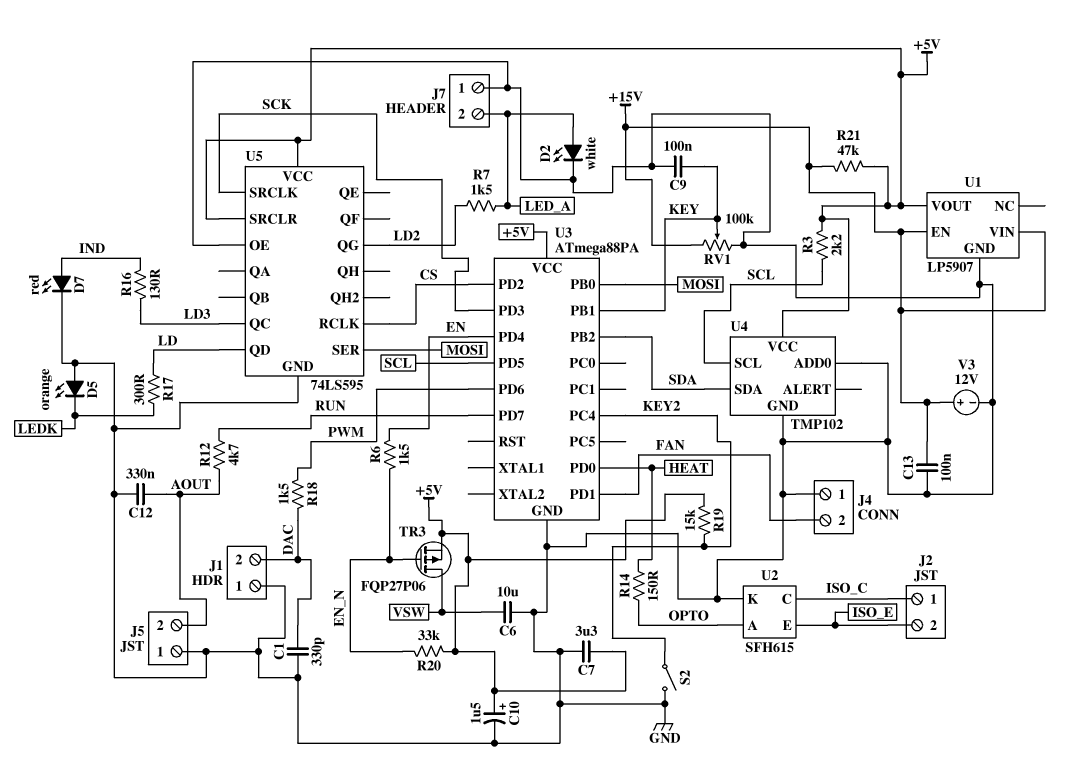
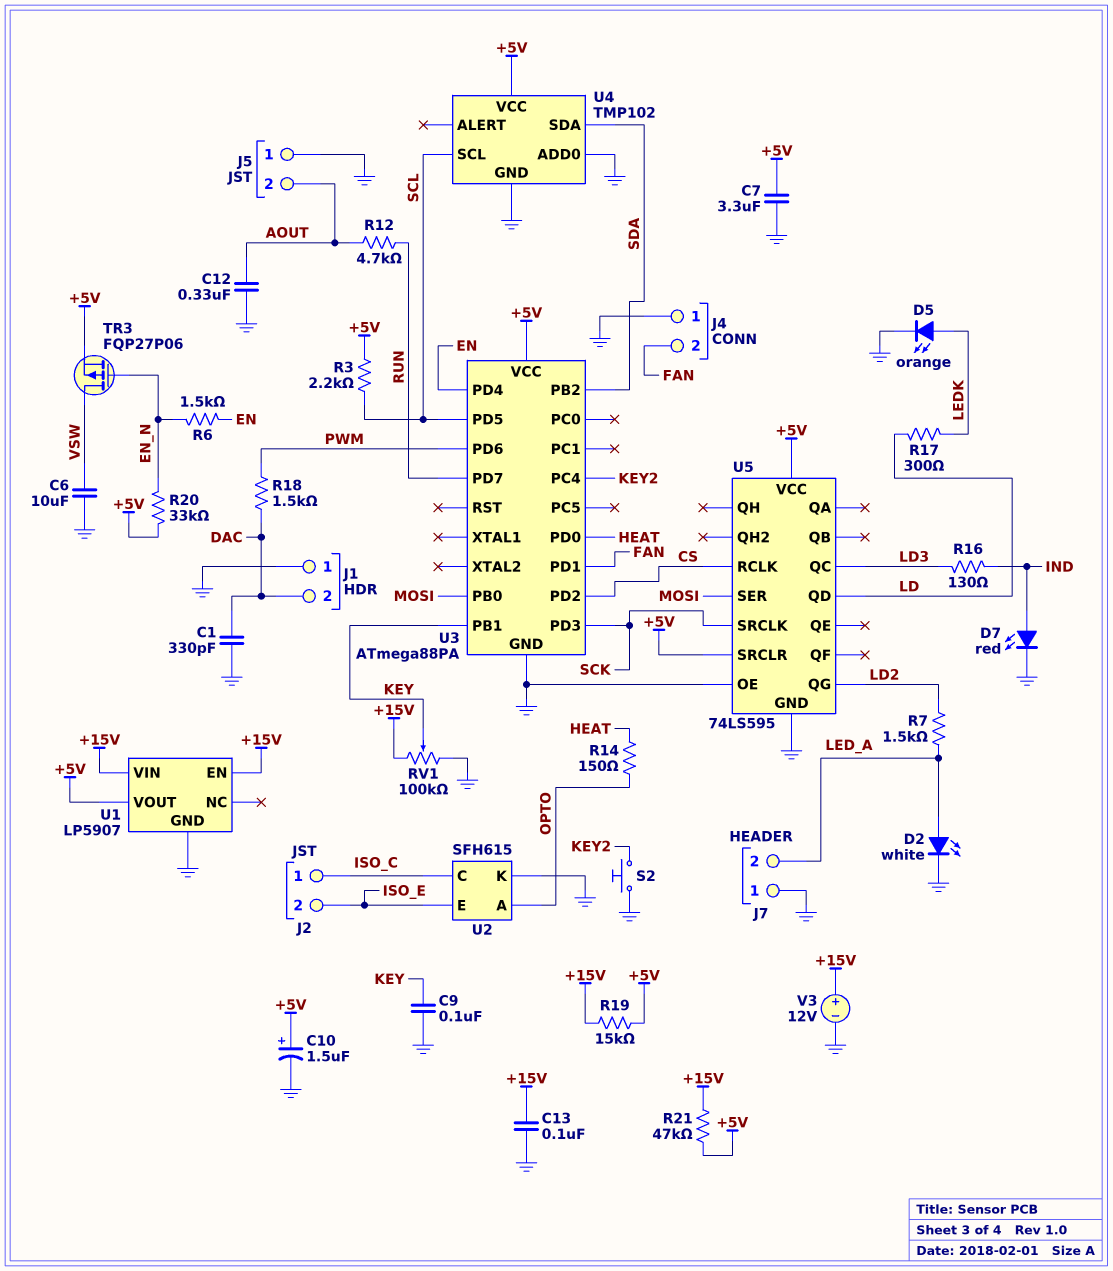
D5: LED orange (A GND, K LEDK) -> LED orange (A LEDK, K GND)
R19: 15k (+5V, KEY2) -> 15k (+5V, +15V)
S2: switch (GND, KEY2) -> button (GND, KEY2)

